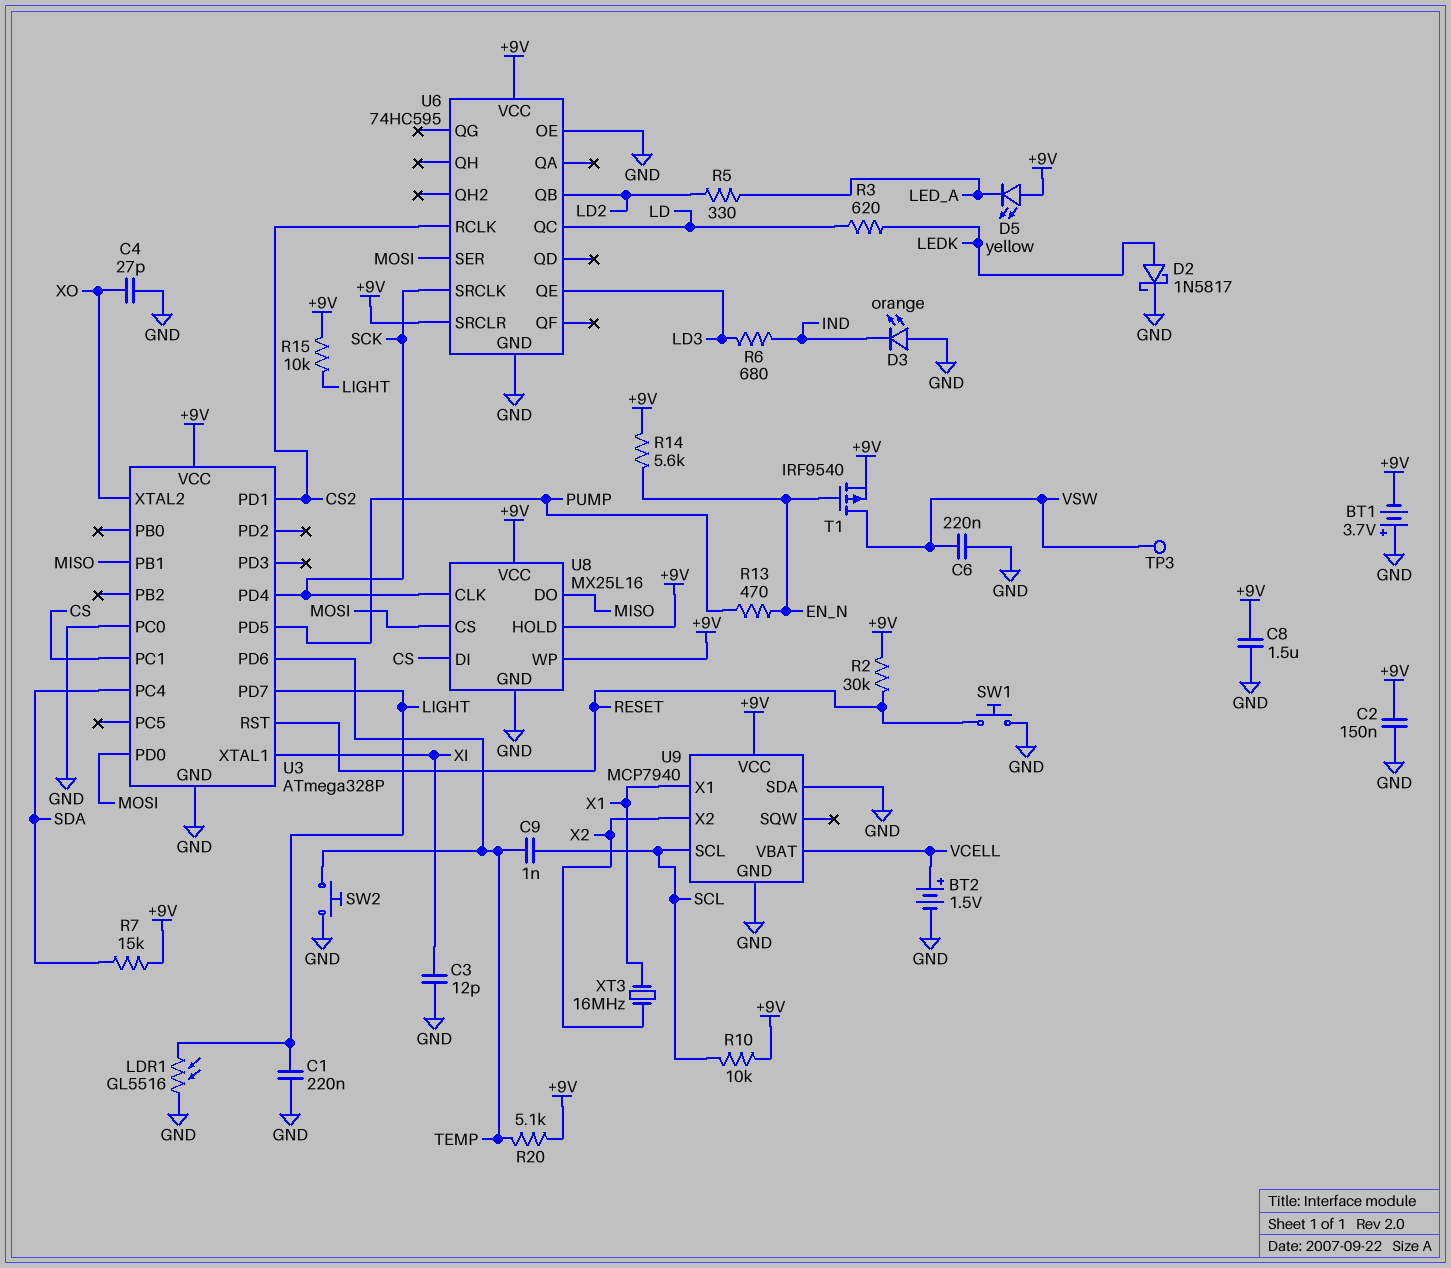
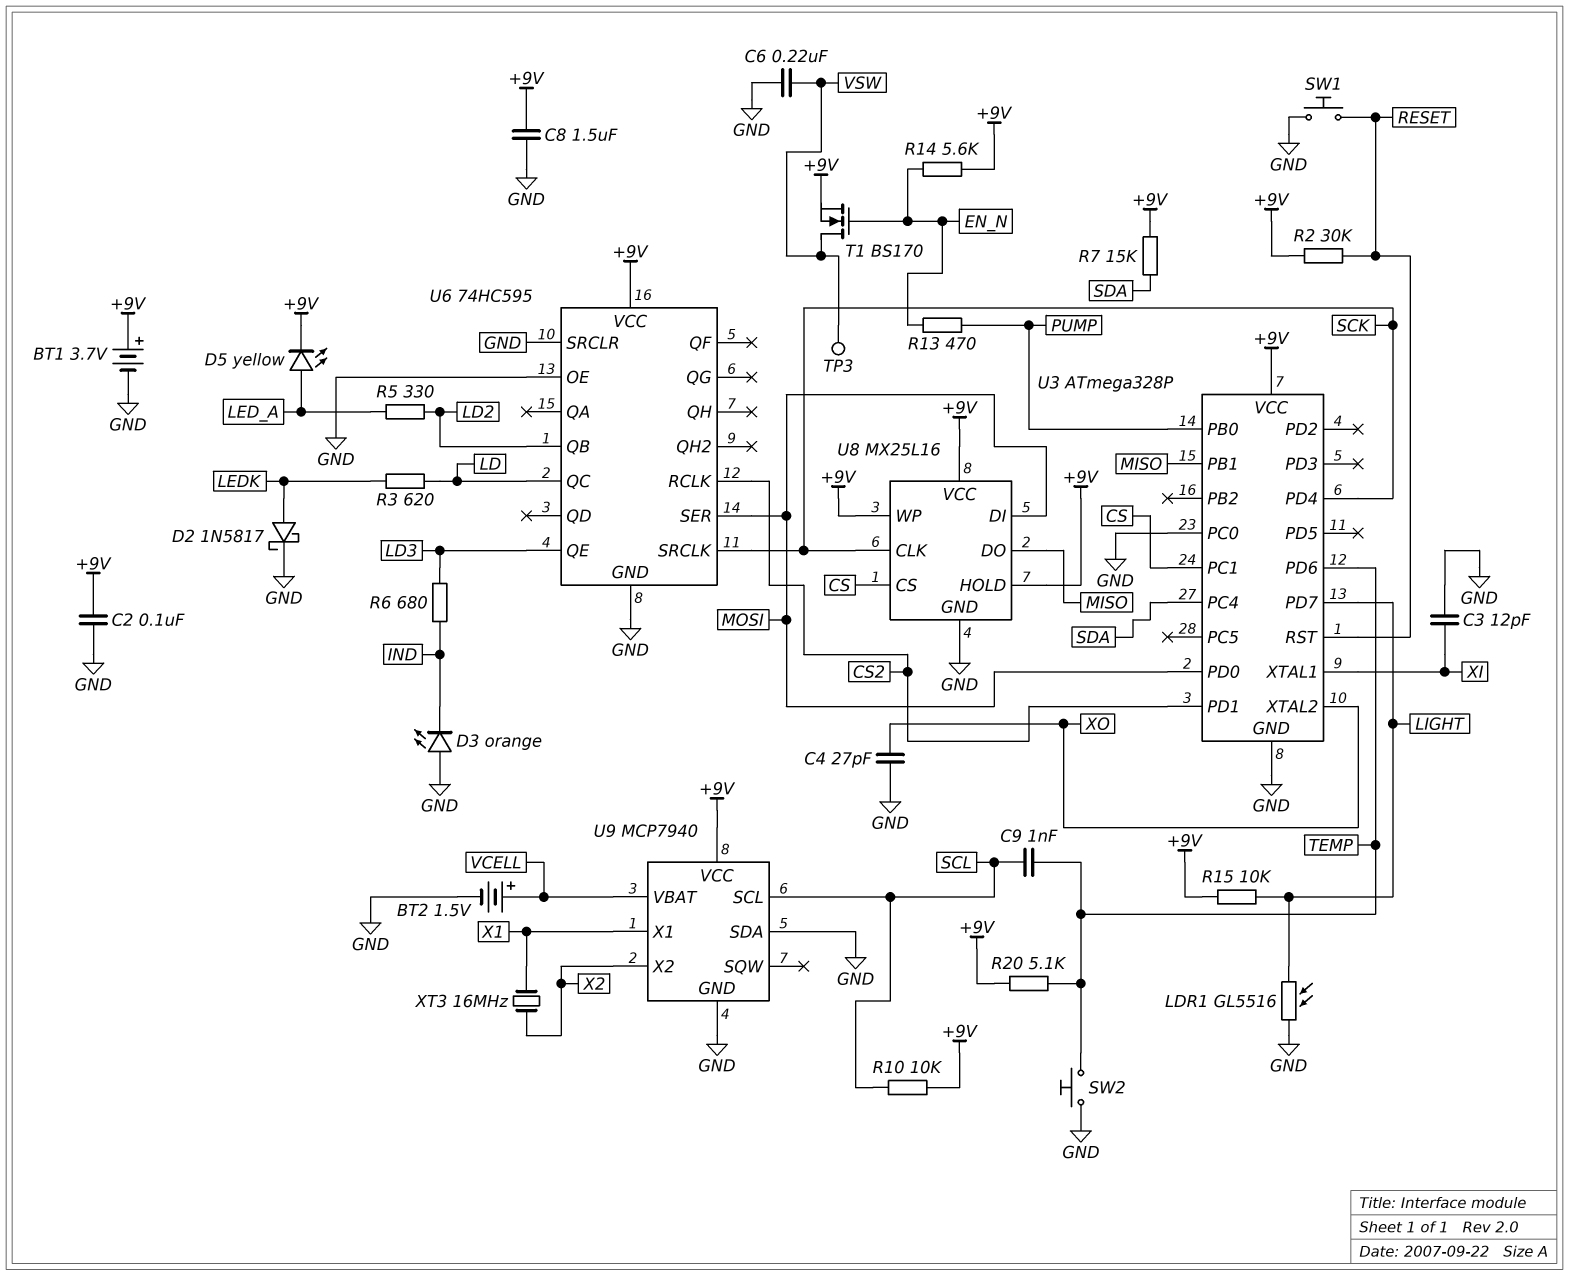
BT1: 3.7V (plus GND, minus +9V) -> 3.7V (plus +9V, minus GND)
C1: 220nF (GND, LIGHT) -> none
C2: 150nF (+9V, GND) -> 100nF (+9V, GND)
D5: LED yellow (A +9V, K LED_A) -> LED yellow (A LED_A, K +9V)
T1: PMOS IRF9540 (G EN_N, D VSW, S +9V) -> NMOS BS170 (G EN_N, D VSW, S +9V)
U3 pin PB0: none -> PUMP
U3 pin PD5: PUMP -> none
U6 pin SRCLR: +9V -> GND
U8 pin CS: MOSI -> CS
U8 pin DI: CS -> MOSI

